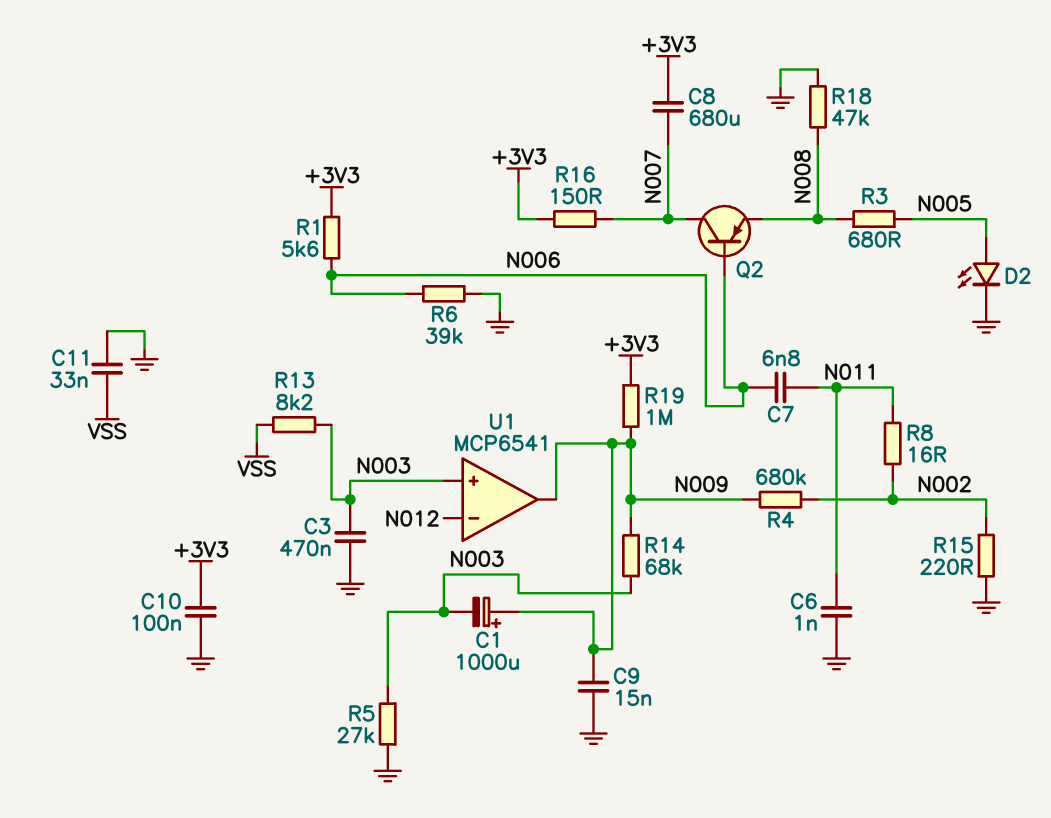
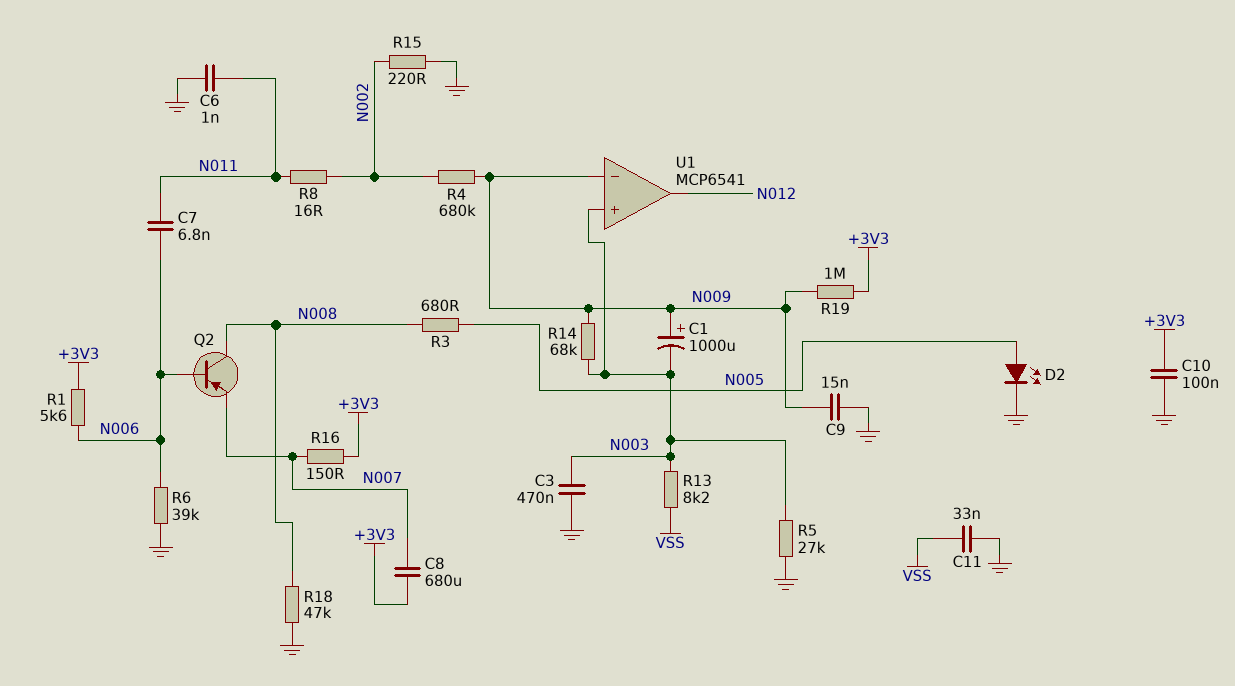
Q2: PNP (B N006, C N007, E N008) -> PNP (B N006, C N008, E N007)
U1 pin in-: N012 -> N009
U1 pin out: N009 -> N012

